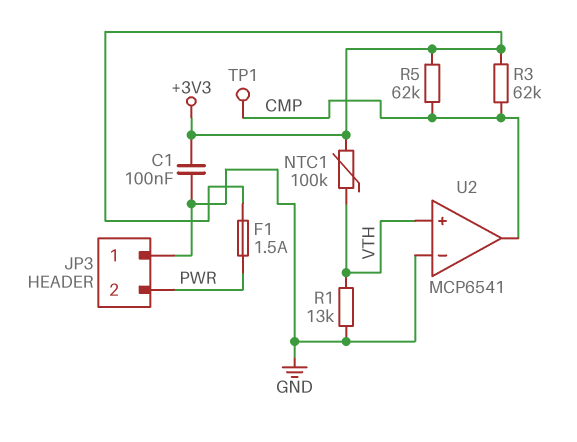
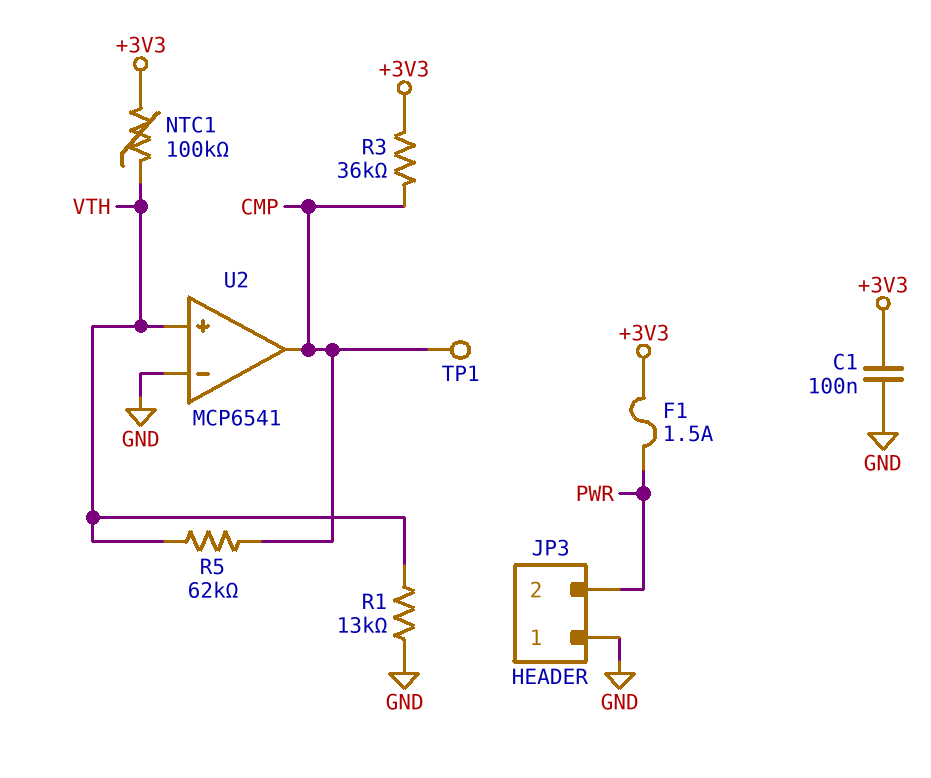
R3: 62k (+3V3, CMP) -> 36k (+3V3, CMP)
R5: 62k (+3V3, CMP) -> 62k (CMP, VTH)

